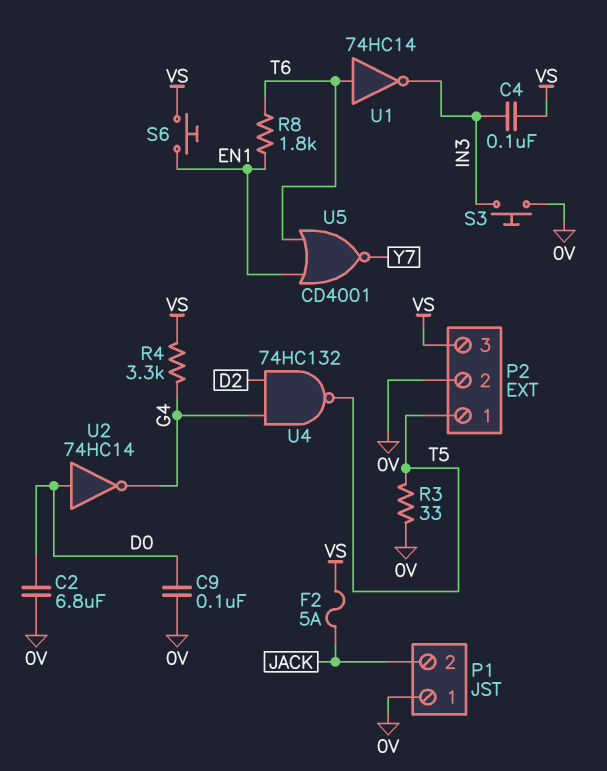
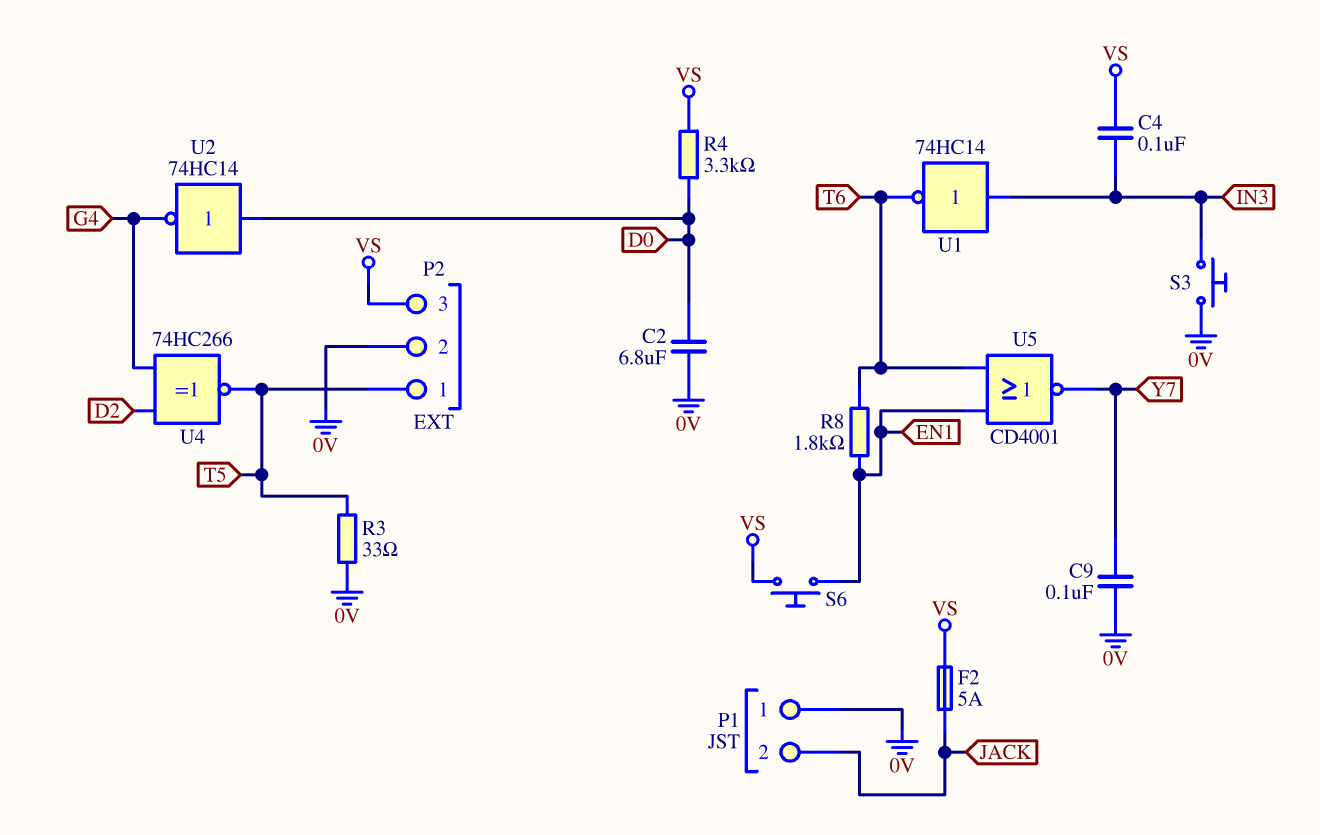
C9: 100nF (0V, D0) -> 100nF (0V, Y7)
R4: 3.3k (G4, VS) -> 3.3k (D0, VS)
U1: NOT 74HC14 (in T6, out IN3) -> NOT 74HC14 (in IN3, out T6)
U4: NAND 74HC132 (in D2, in G4, out T5) -> XNOR 74HC266 (in D2, in G4, out T5)

